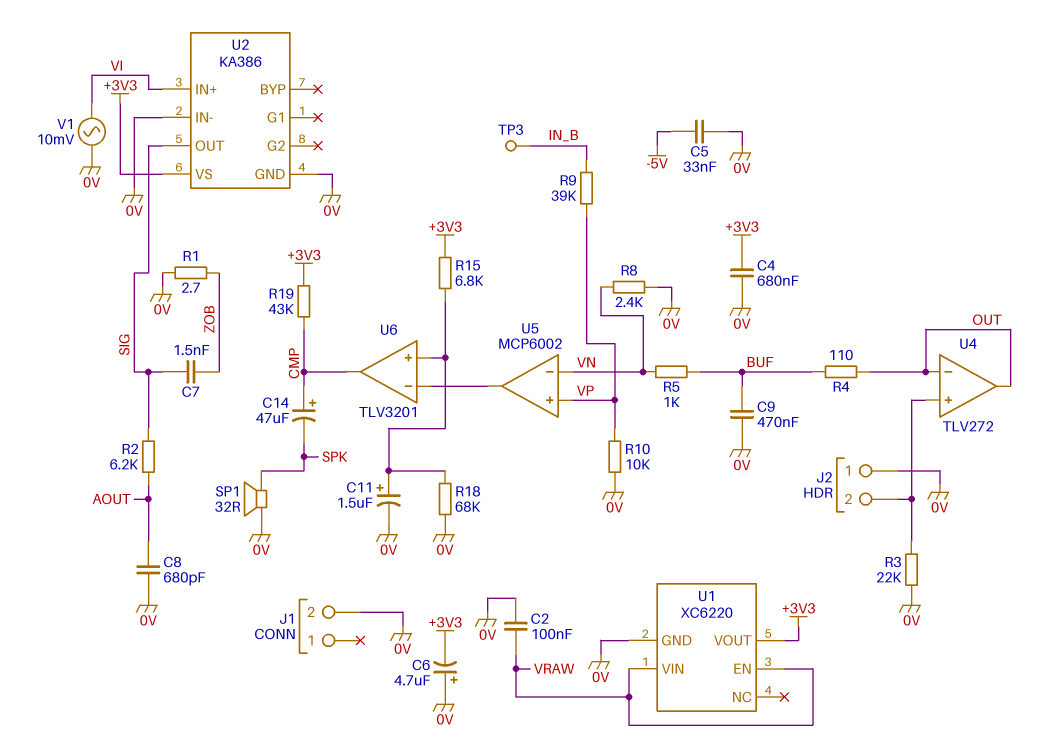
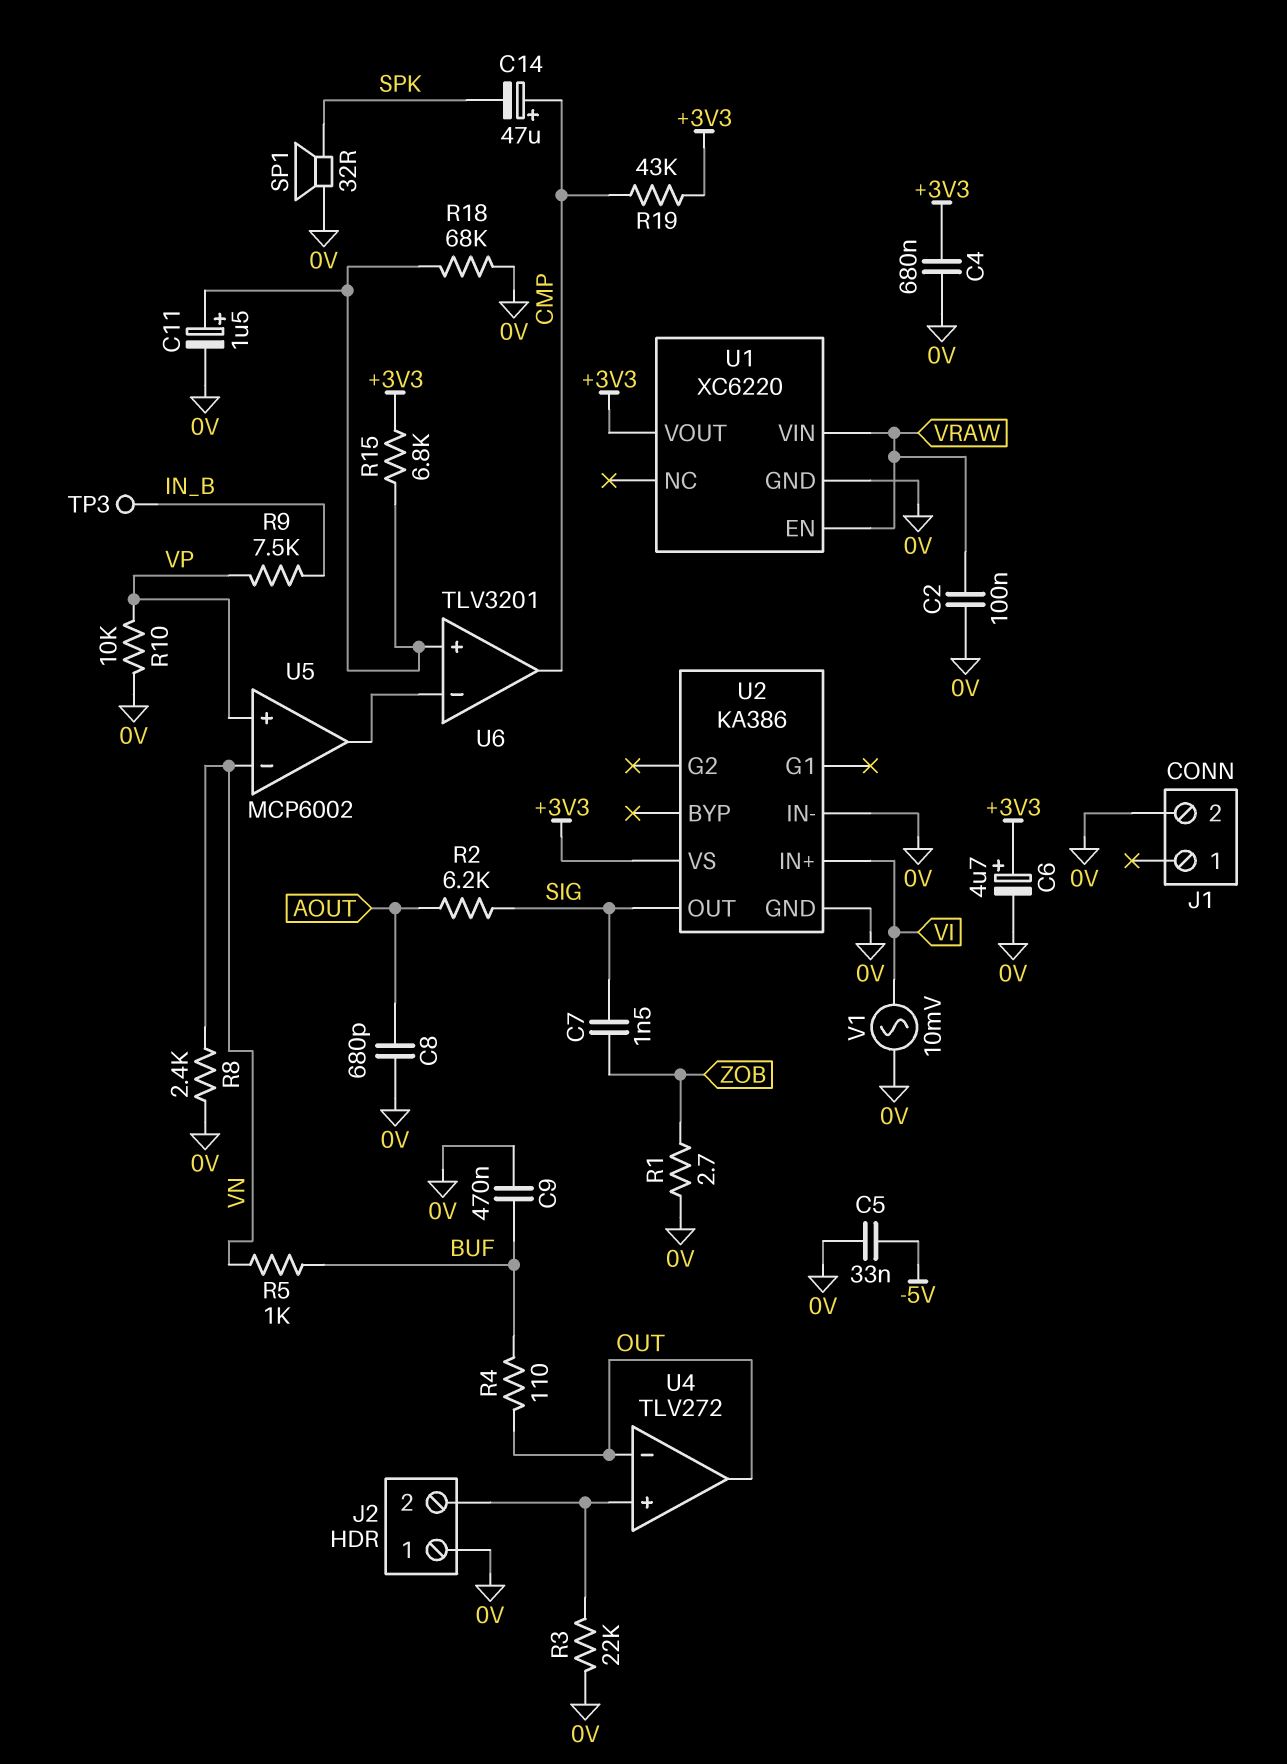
C6: 4.7uF (plus 0V, minus +3V3) -> 4.7uF (plus +3V3, minus 0V)
R9: 39k (IN_B, VP) -> 7.5k (IN_B, VP)

